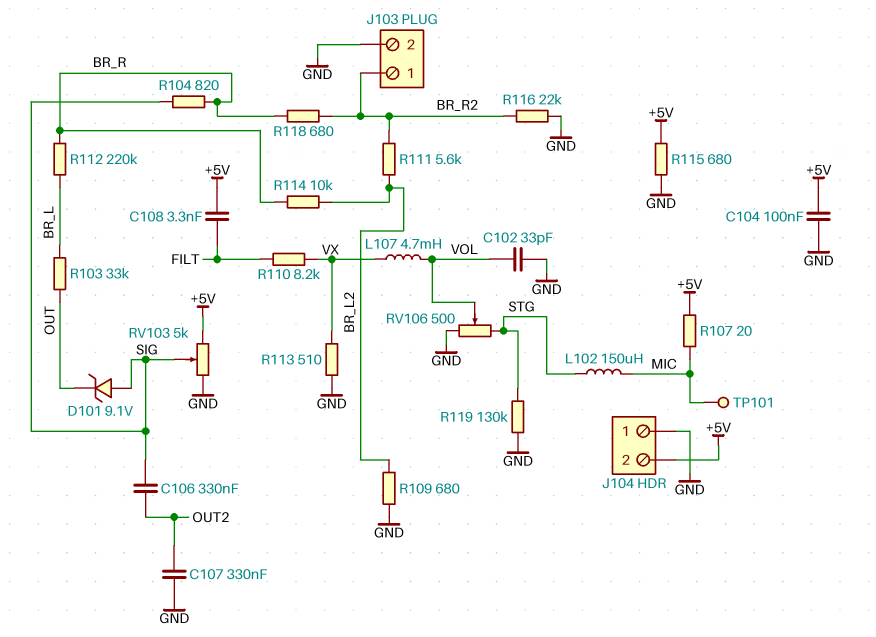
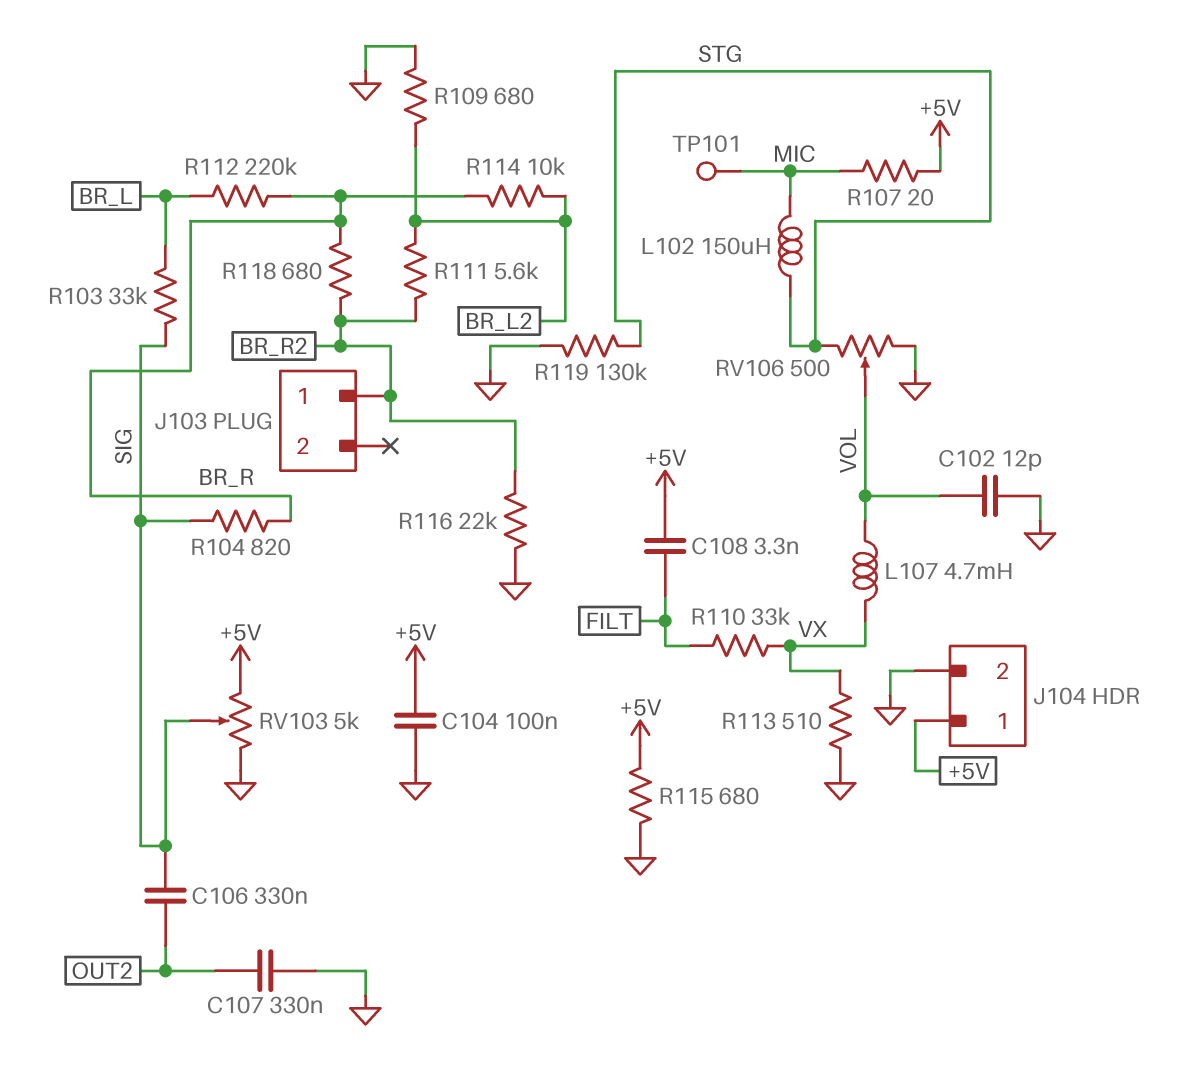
C102: 33pF (GND, VOL) -> 12pF (GND, VOL)
D101: zener 9.1V (A SIG, K OUT) -> none
J103 pin 2: GND -> none
J104 pin 1: GND -> +5V
J104 pin 2: +5V -> GND
R103: 33k (BR_L, OUT) -> 33k (BR_L, SIG)
R110: 8.2k (FILT, VX) -> 33k (FILT, VX)

